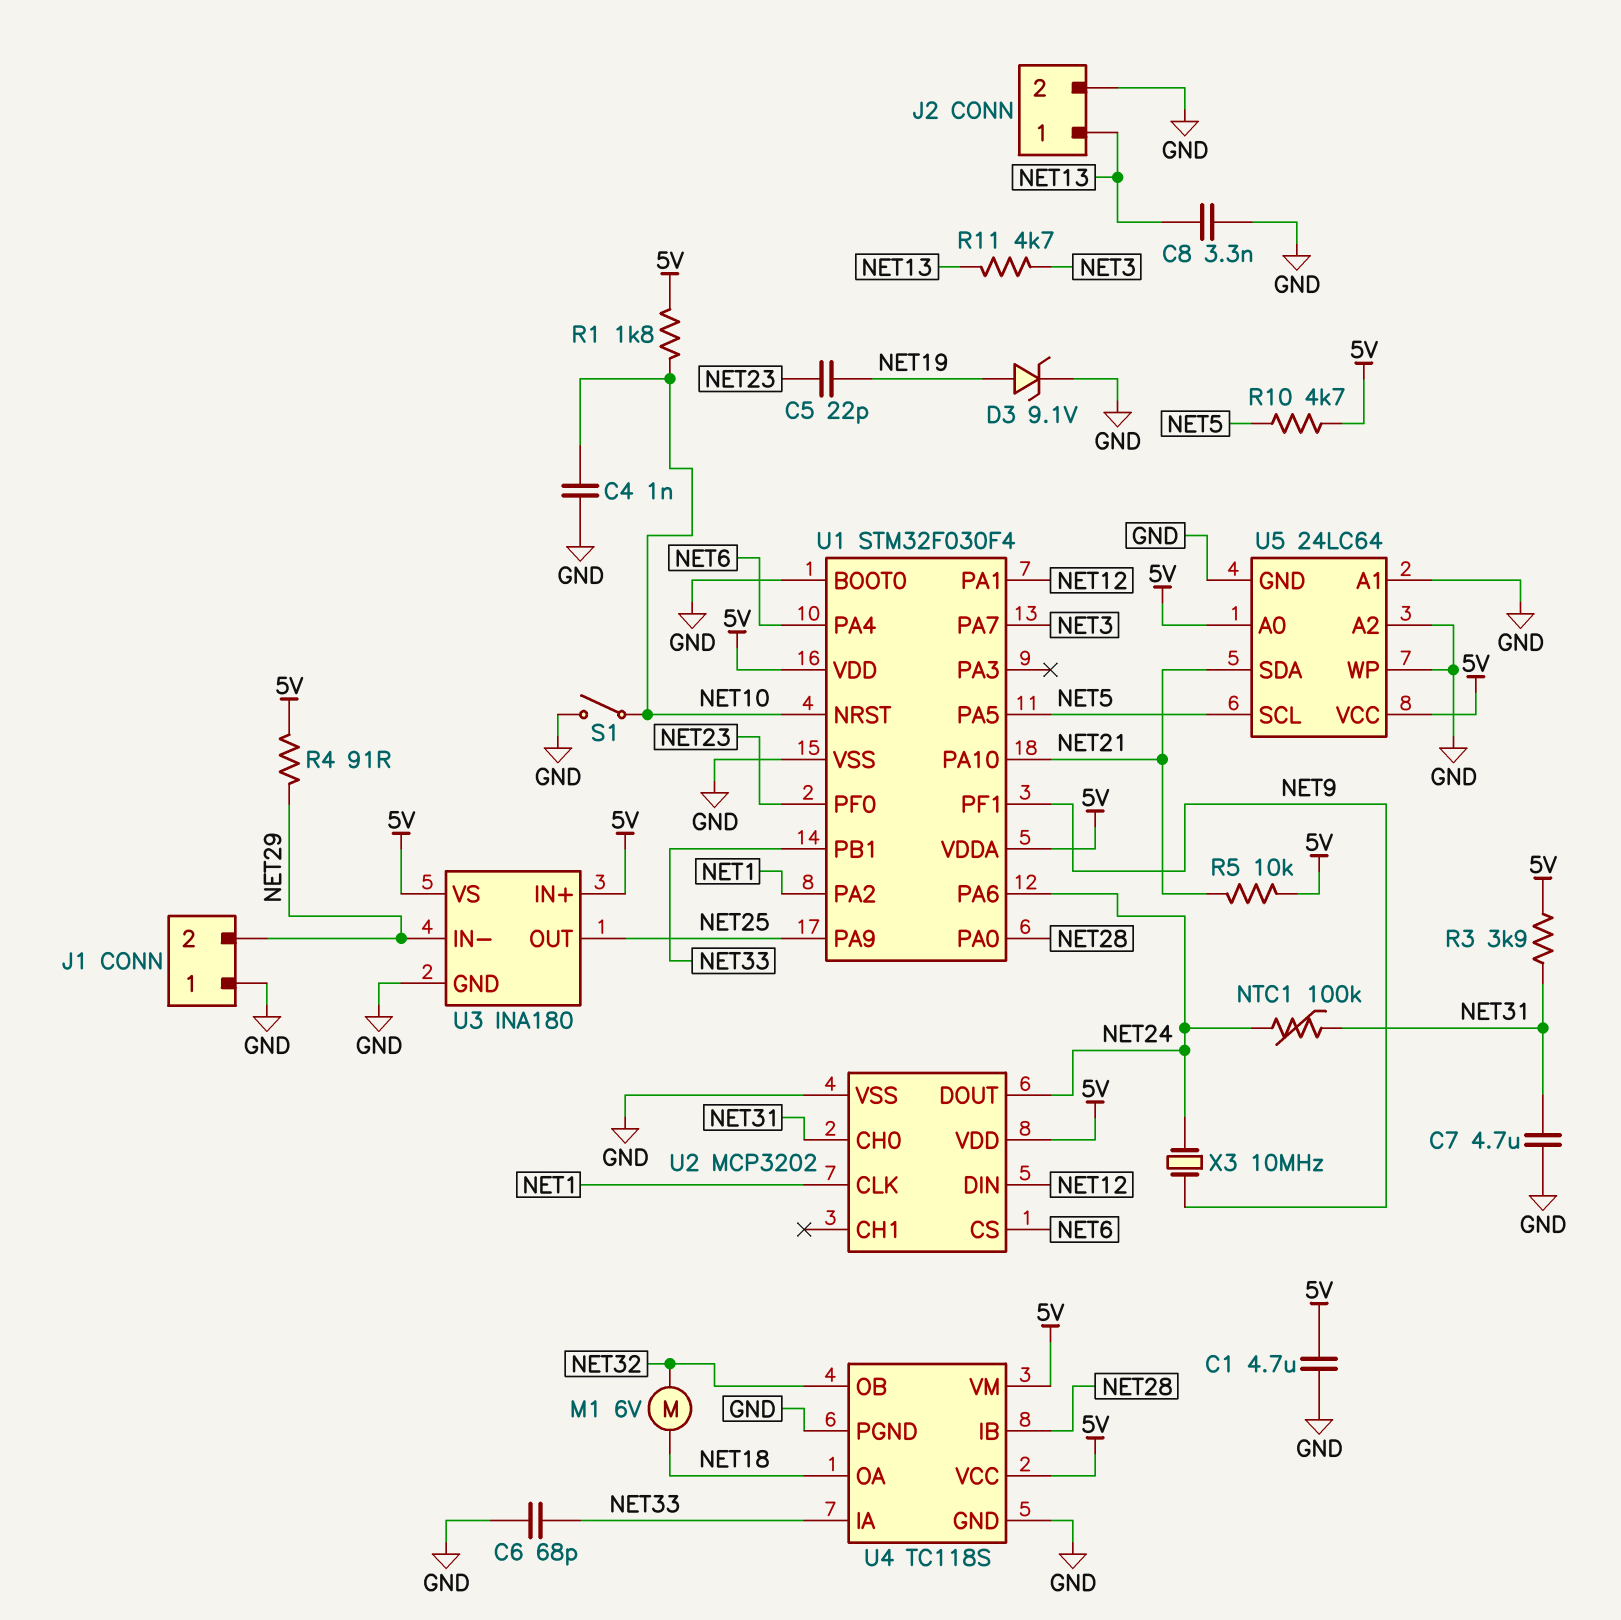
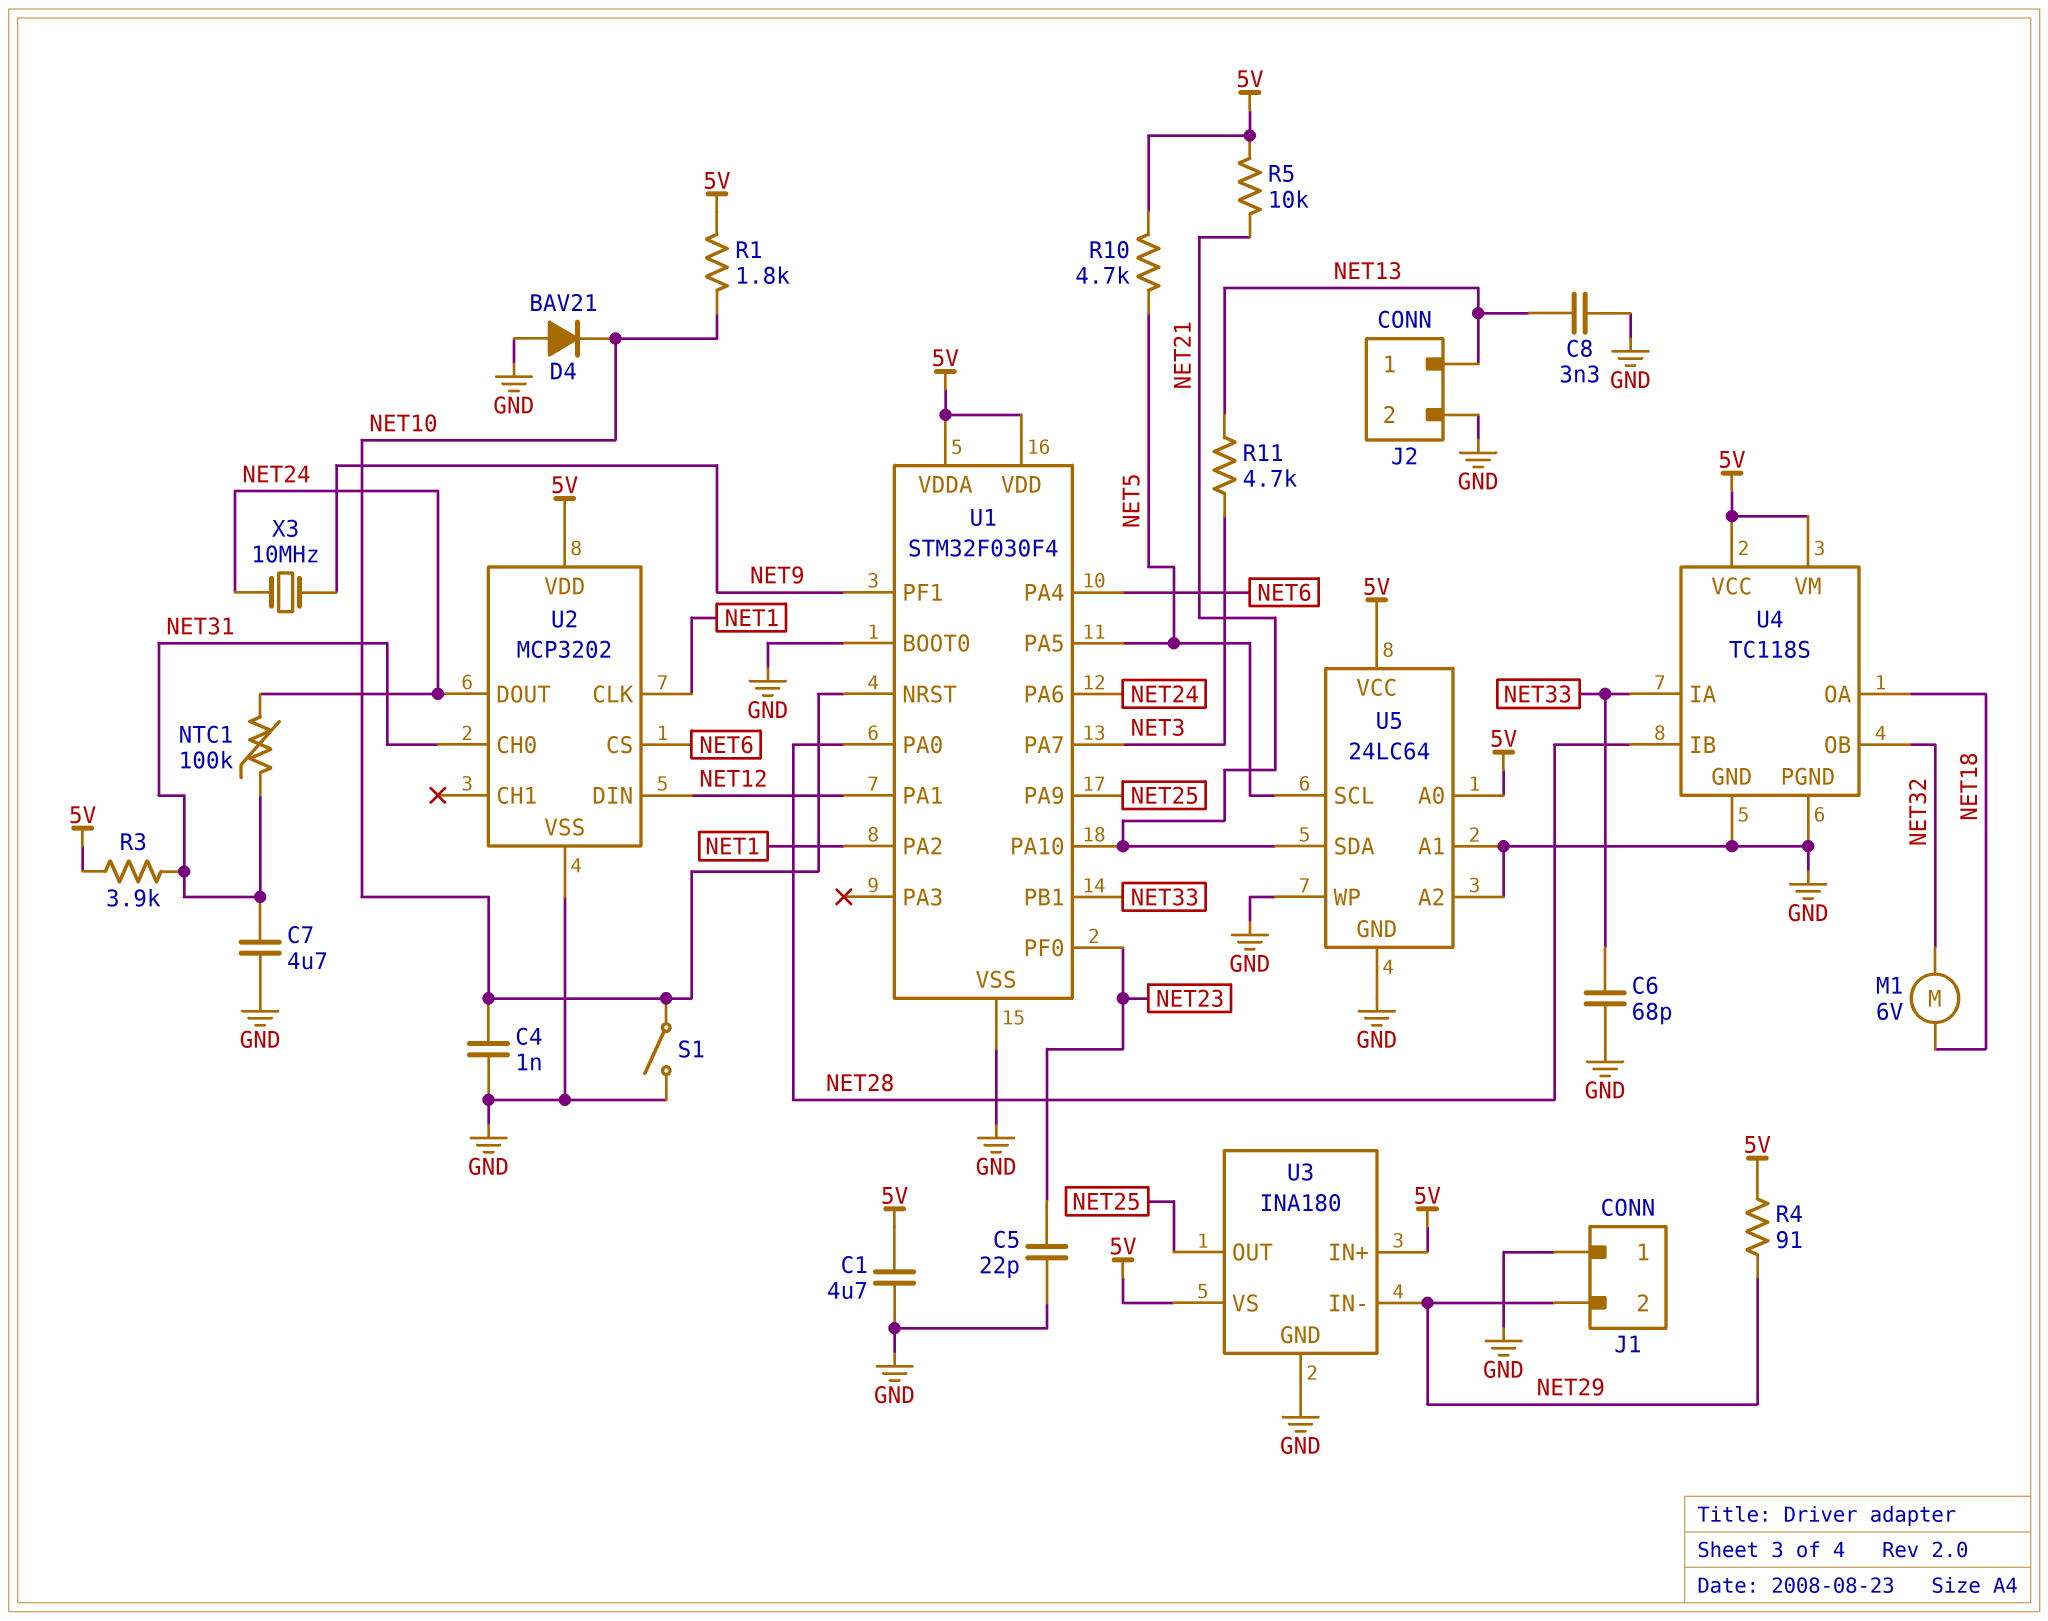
C5: 22pF (NET19, NET23) -> 22pF (GND, NET23)
D3: zener 9.1V (A NET19, K GND) -> none
D4: none -> diode BAV21 (A GND, K NET10)

